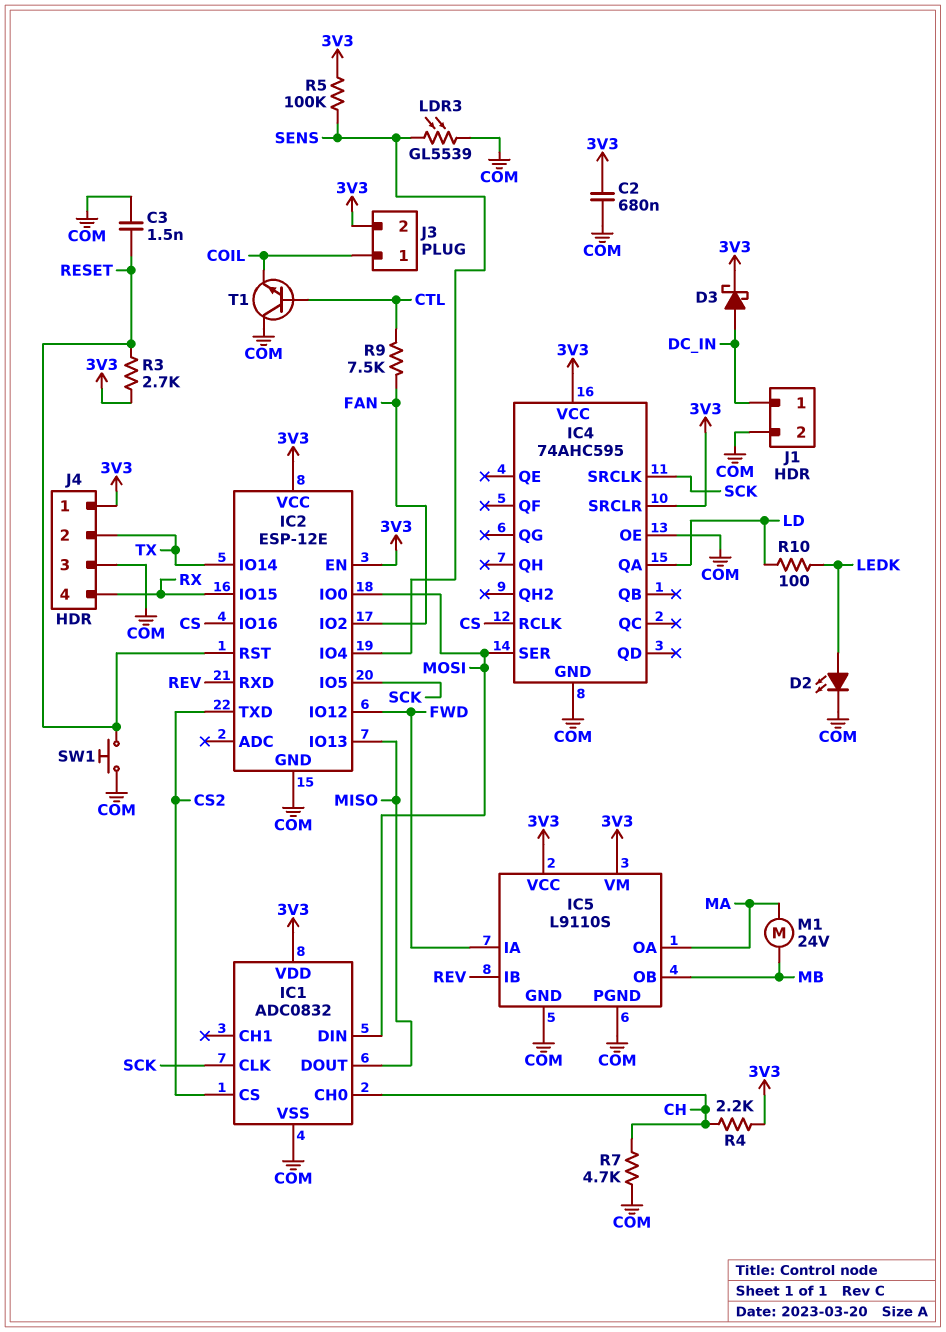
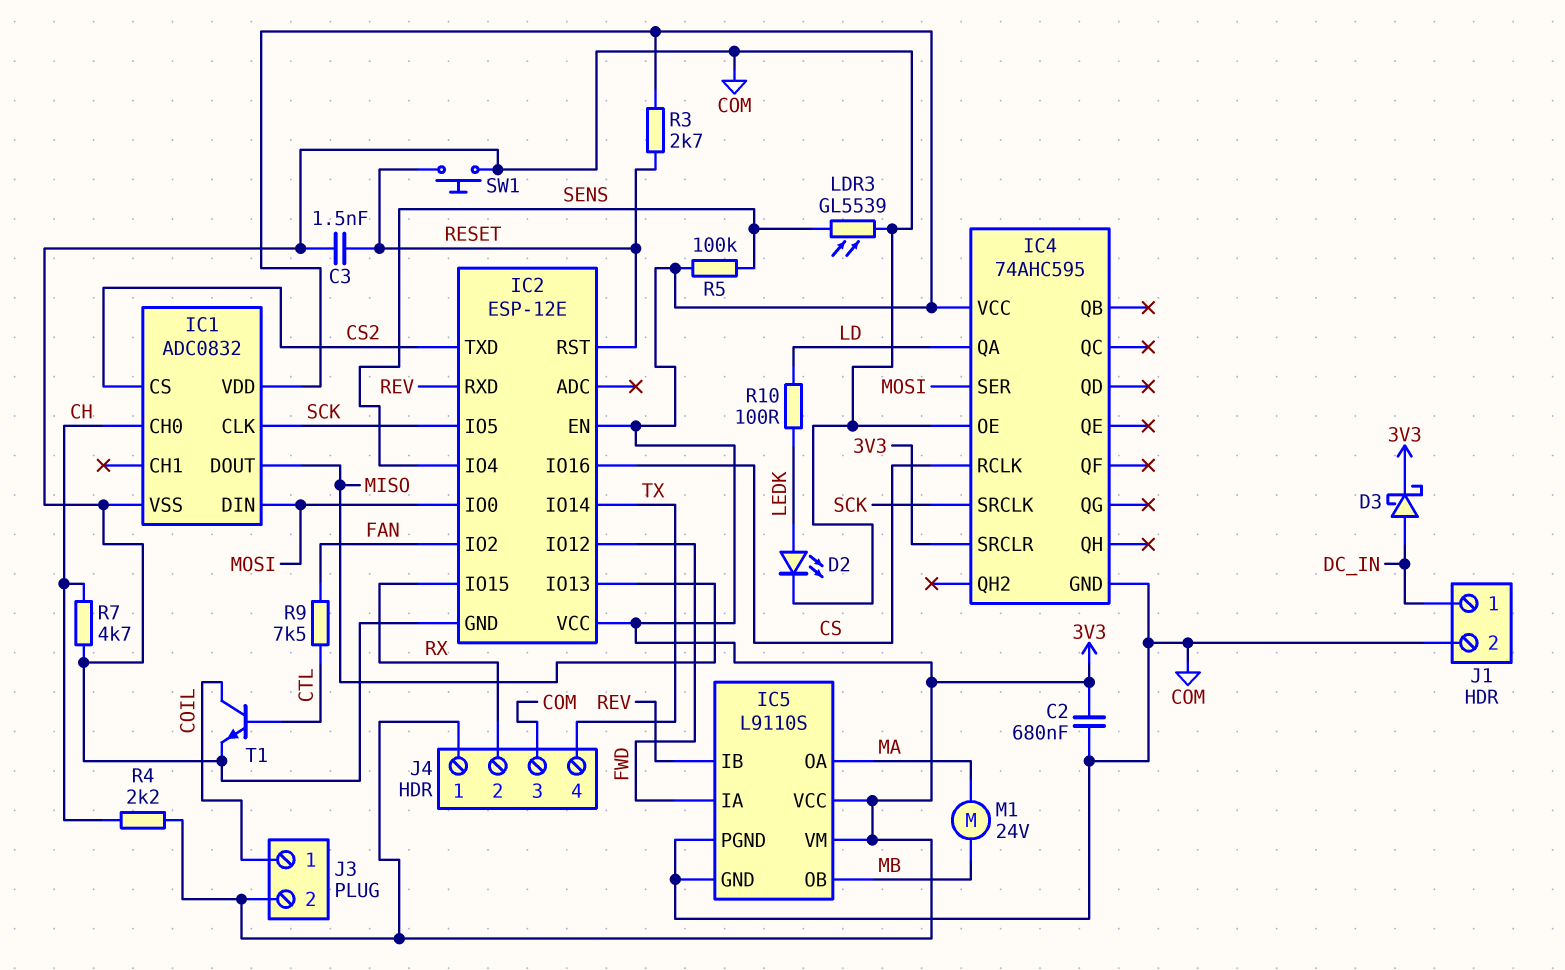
J4 pin 2: TX -> RX
J4 pin 4: RX -> TX
T1: NPN (B CTL, C COM, E COIL) -> NPN (B CTL, C COIL, E COM)

